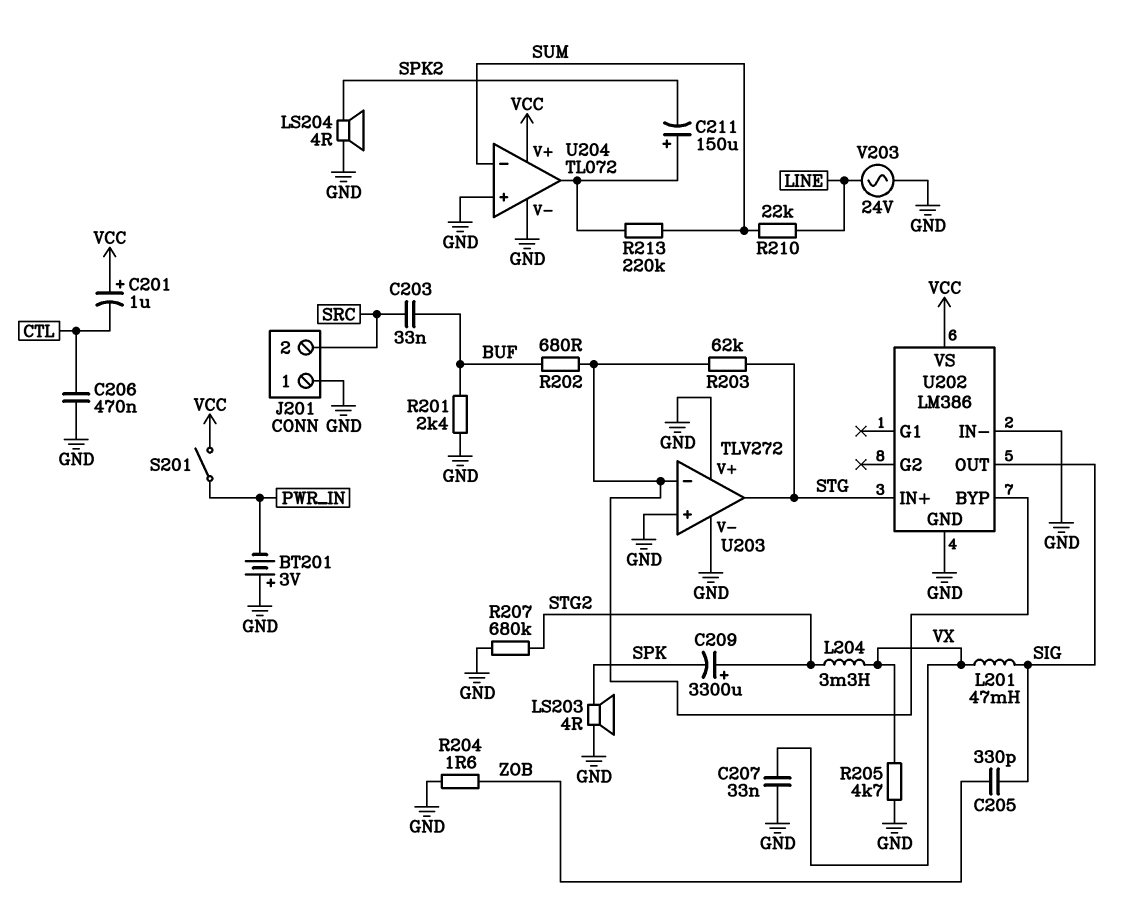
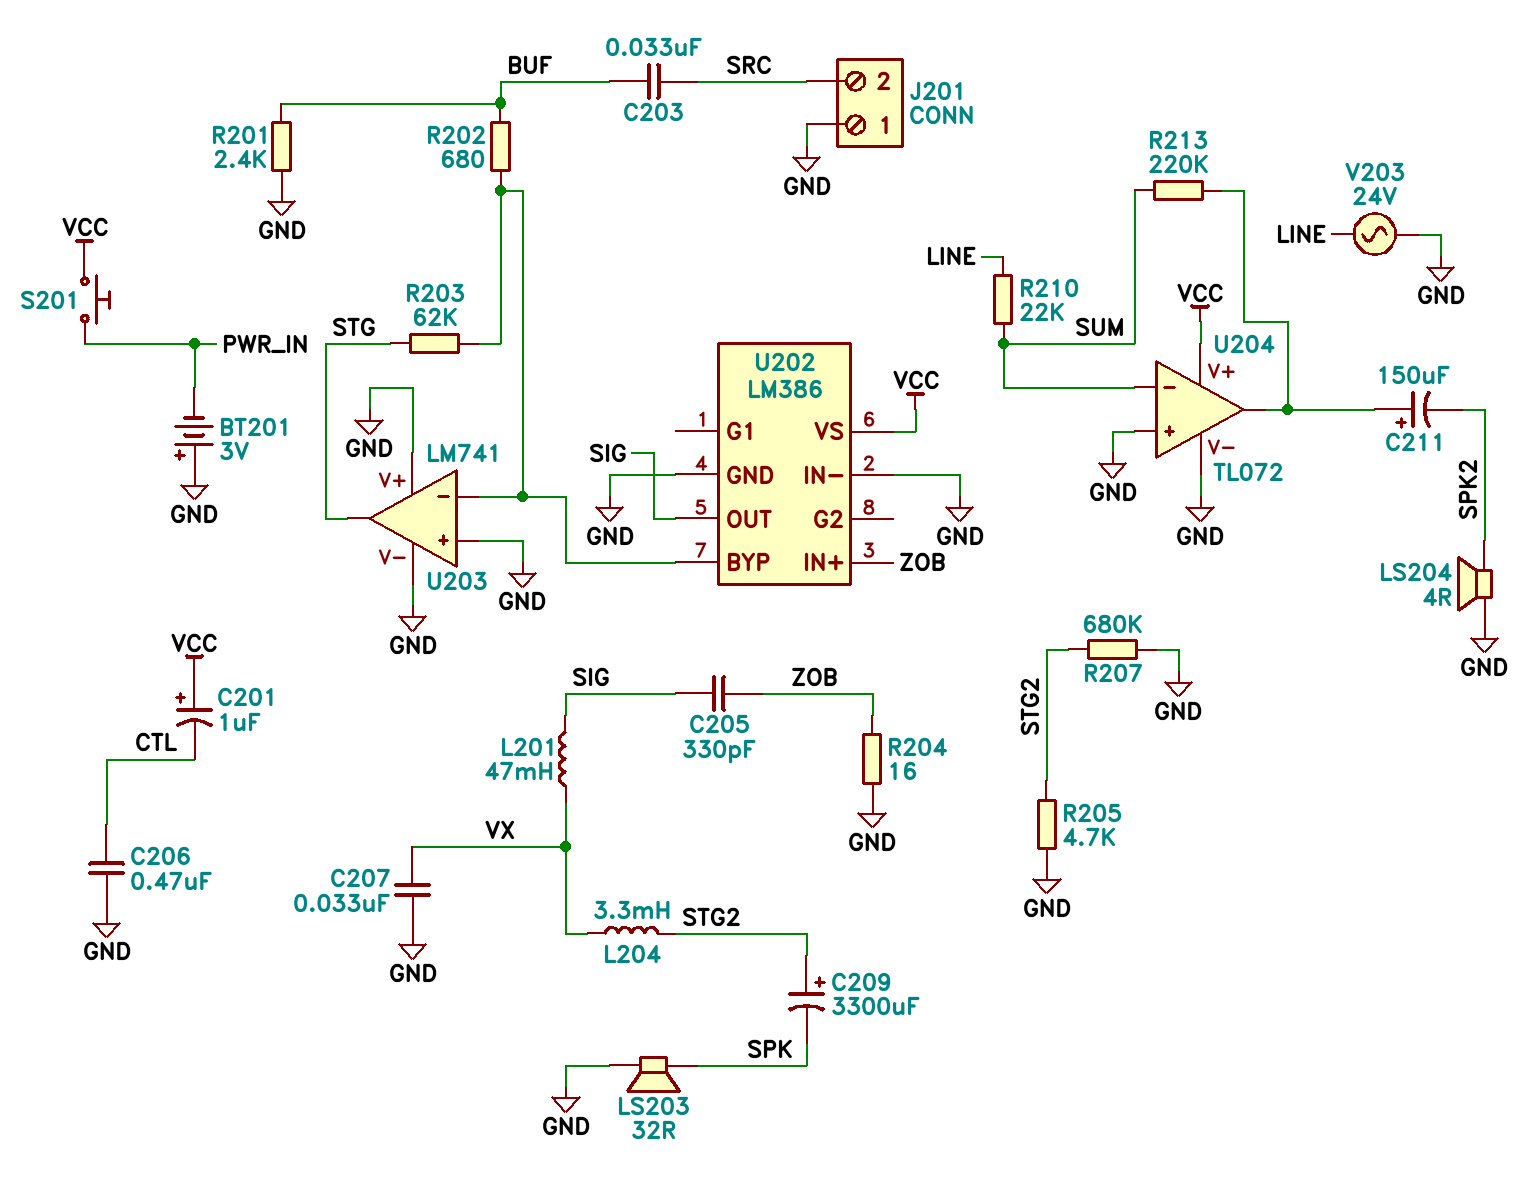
LS203: speaker 4R (GND, SPK) -> speaker 32R (GND, SPK)
R204: 1.6 (GND, ZOB) -> 16 (GND, ZOB)
R205: 4.7k (GND, VX) -> 4.7k (GND, STG2)
S201: switch (PWR_IN, VCC) -> button (PWR_IN, VCC)
U202 pin IN+: STG -> ZOB
U203: TLV272 -> LM741

